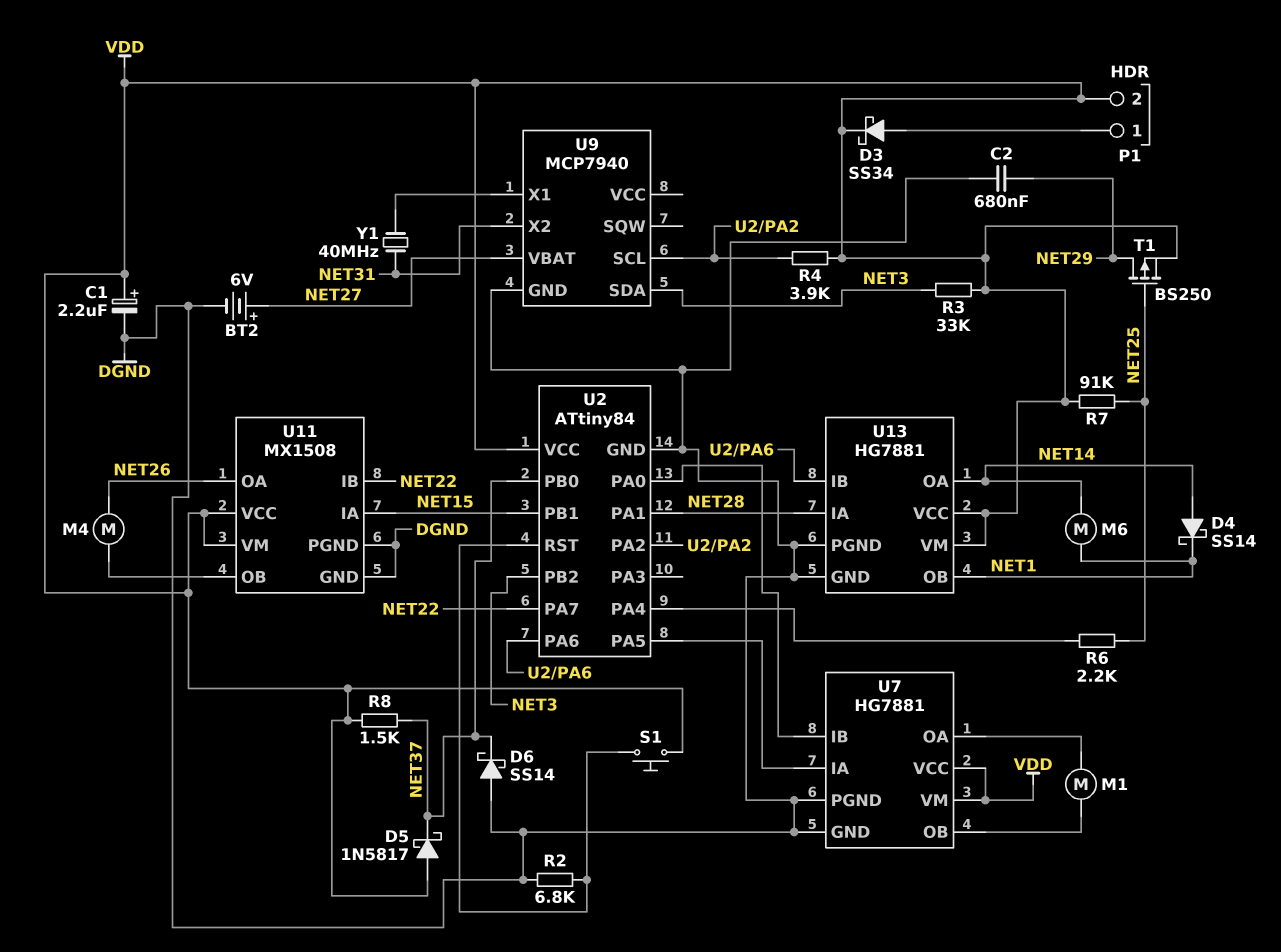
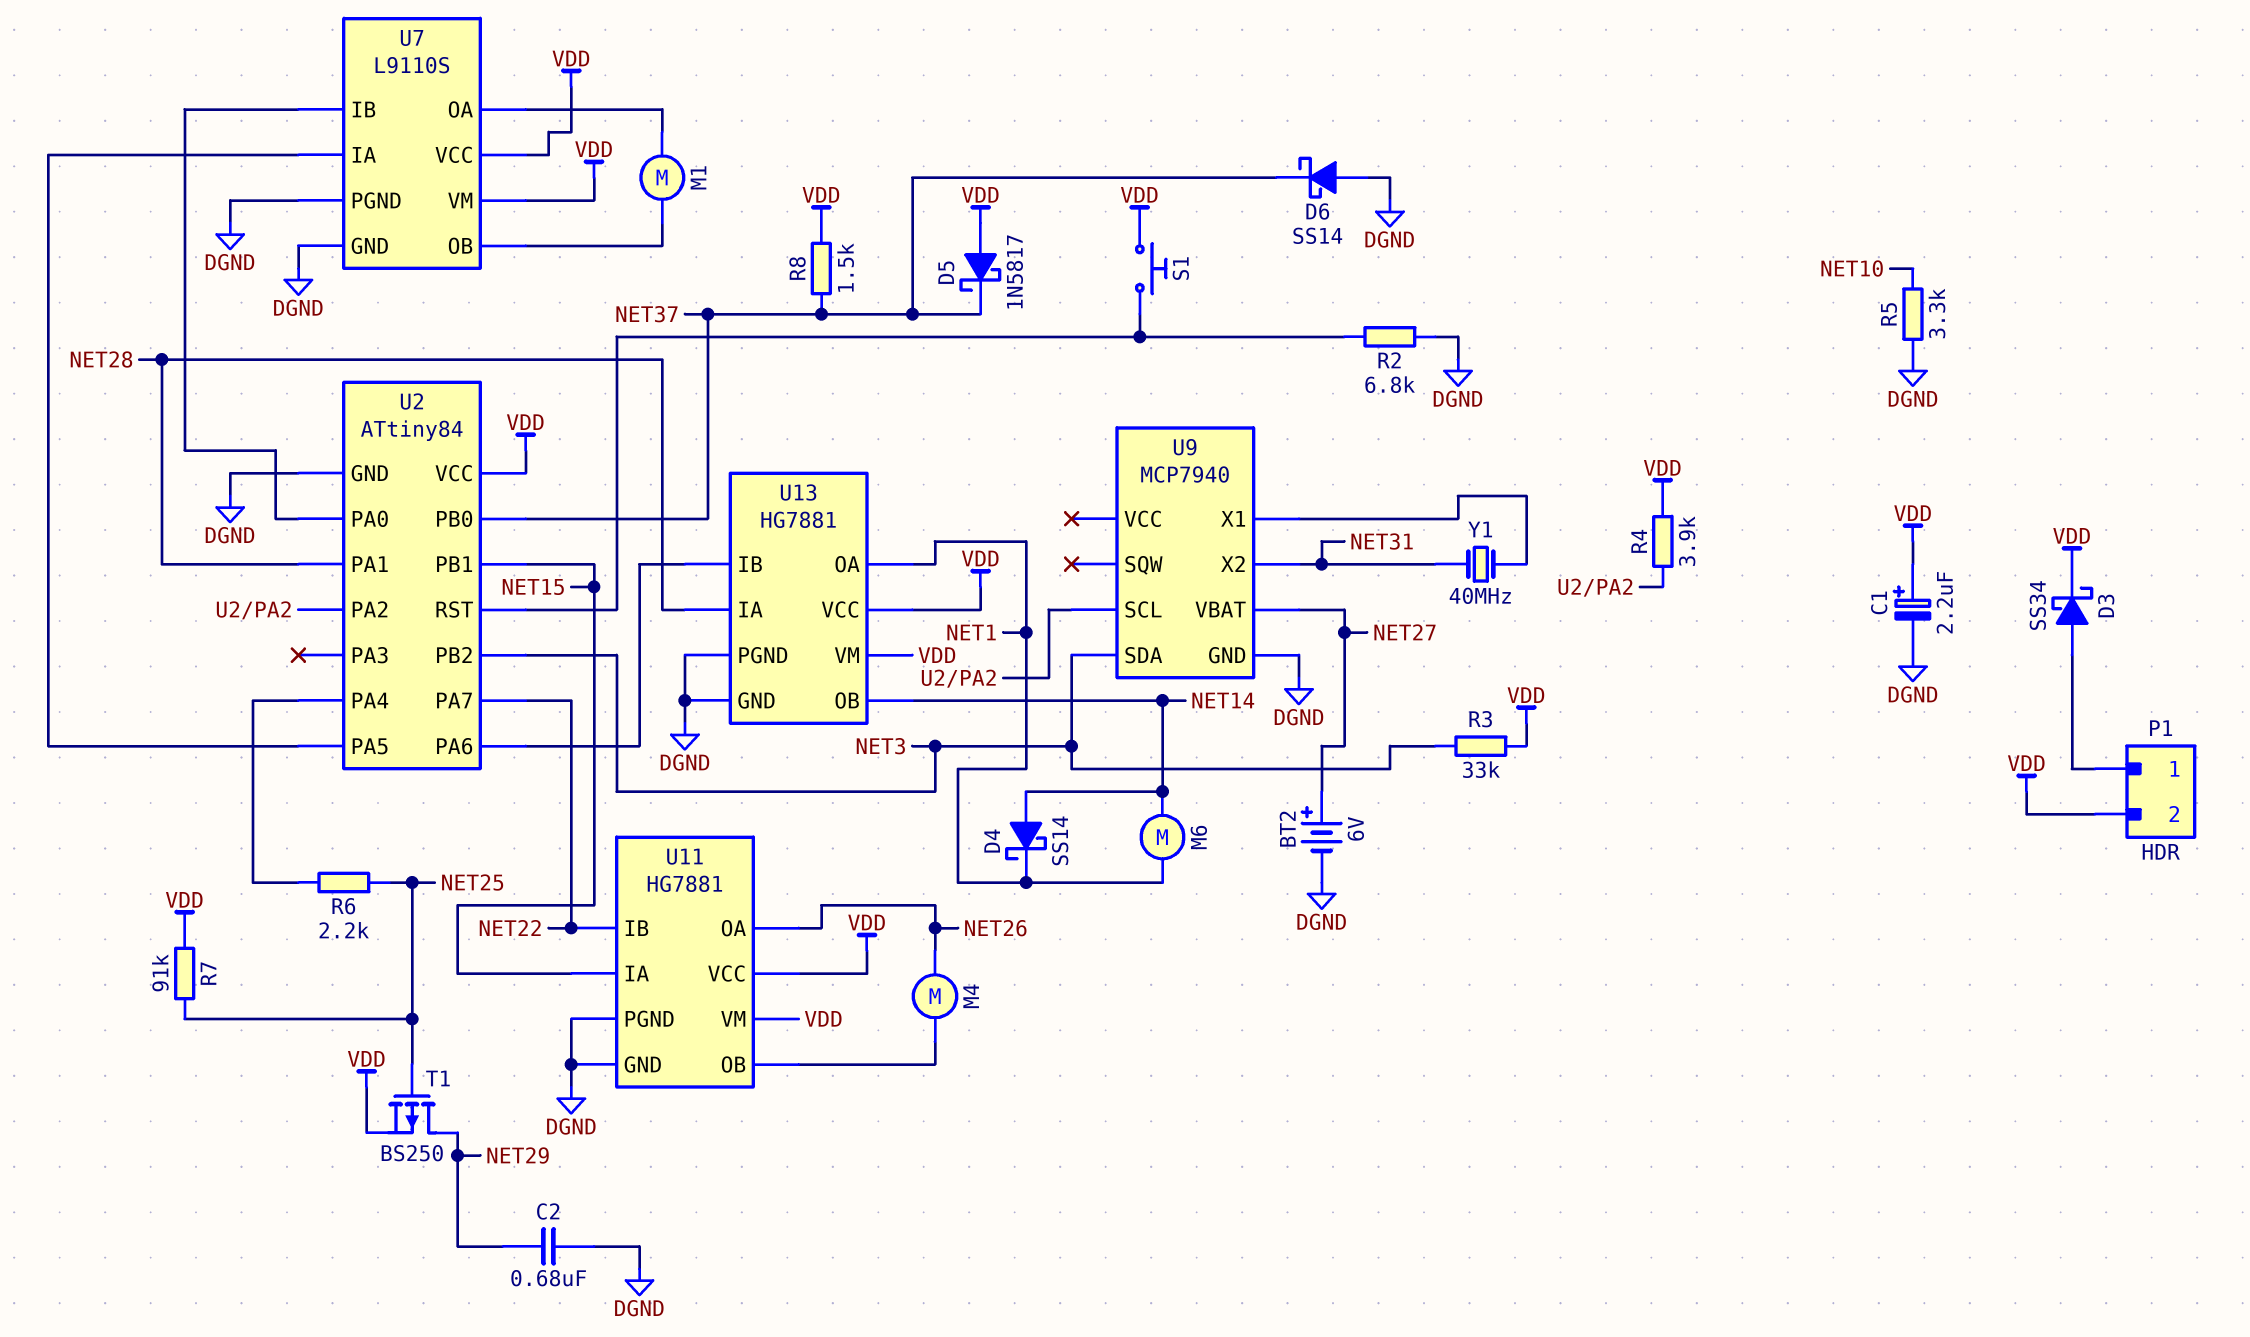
R5: none -> 3.3k (DGND, NET10)
U7: HG7881 -> L9110S
U11: MX1508 -> HG7881
U13 pin OA: NET14 -> NET1
U13 pin OB: NET1 -> NET14

